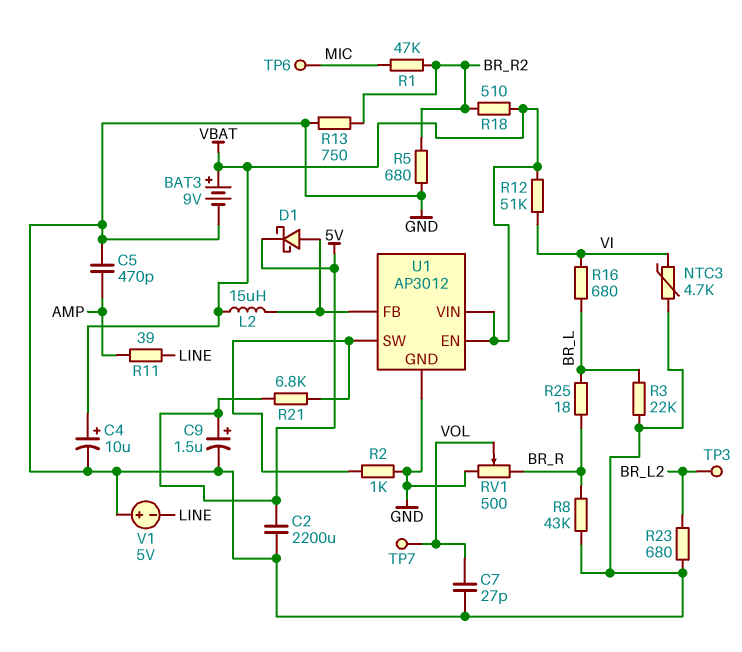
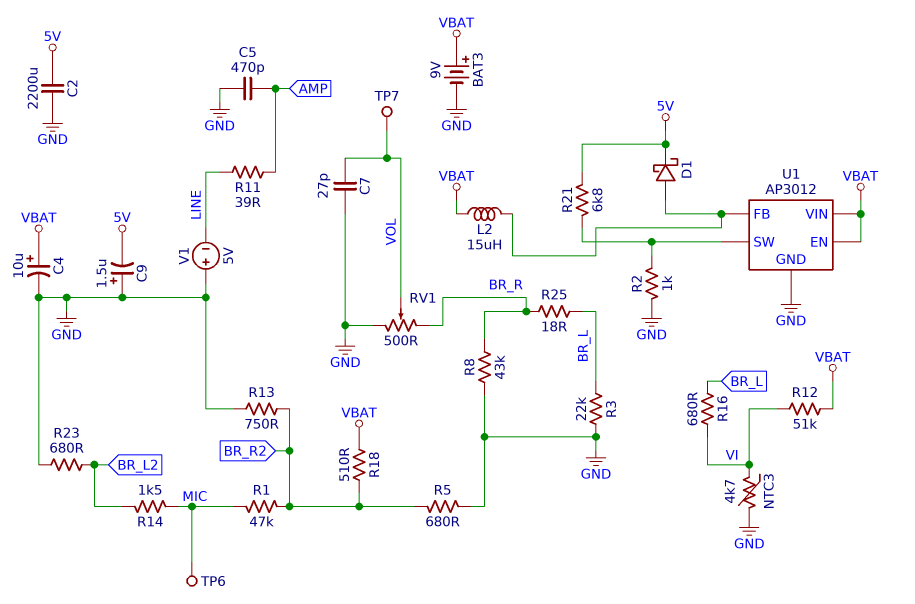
C9: 1.5uF (plus 5V, minus GND) -> 1.5uF (plus GND, minus 5V)
R14: none -> 1.5k (BR_L2, MIC)
TP3: test point (BR_L2) -> none

